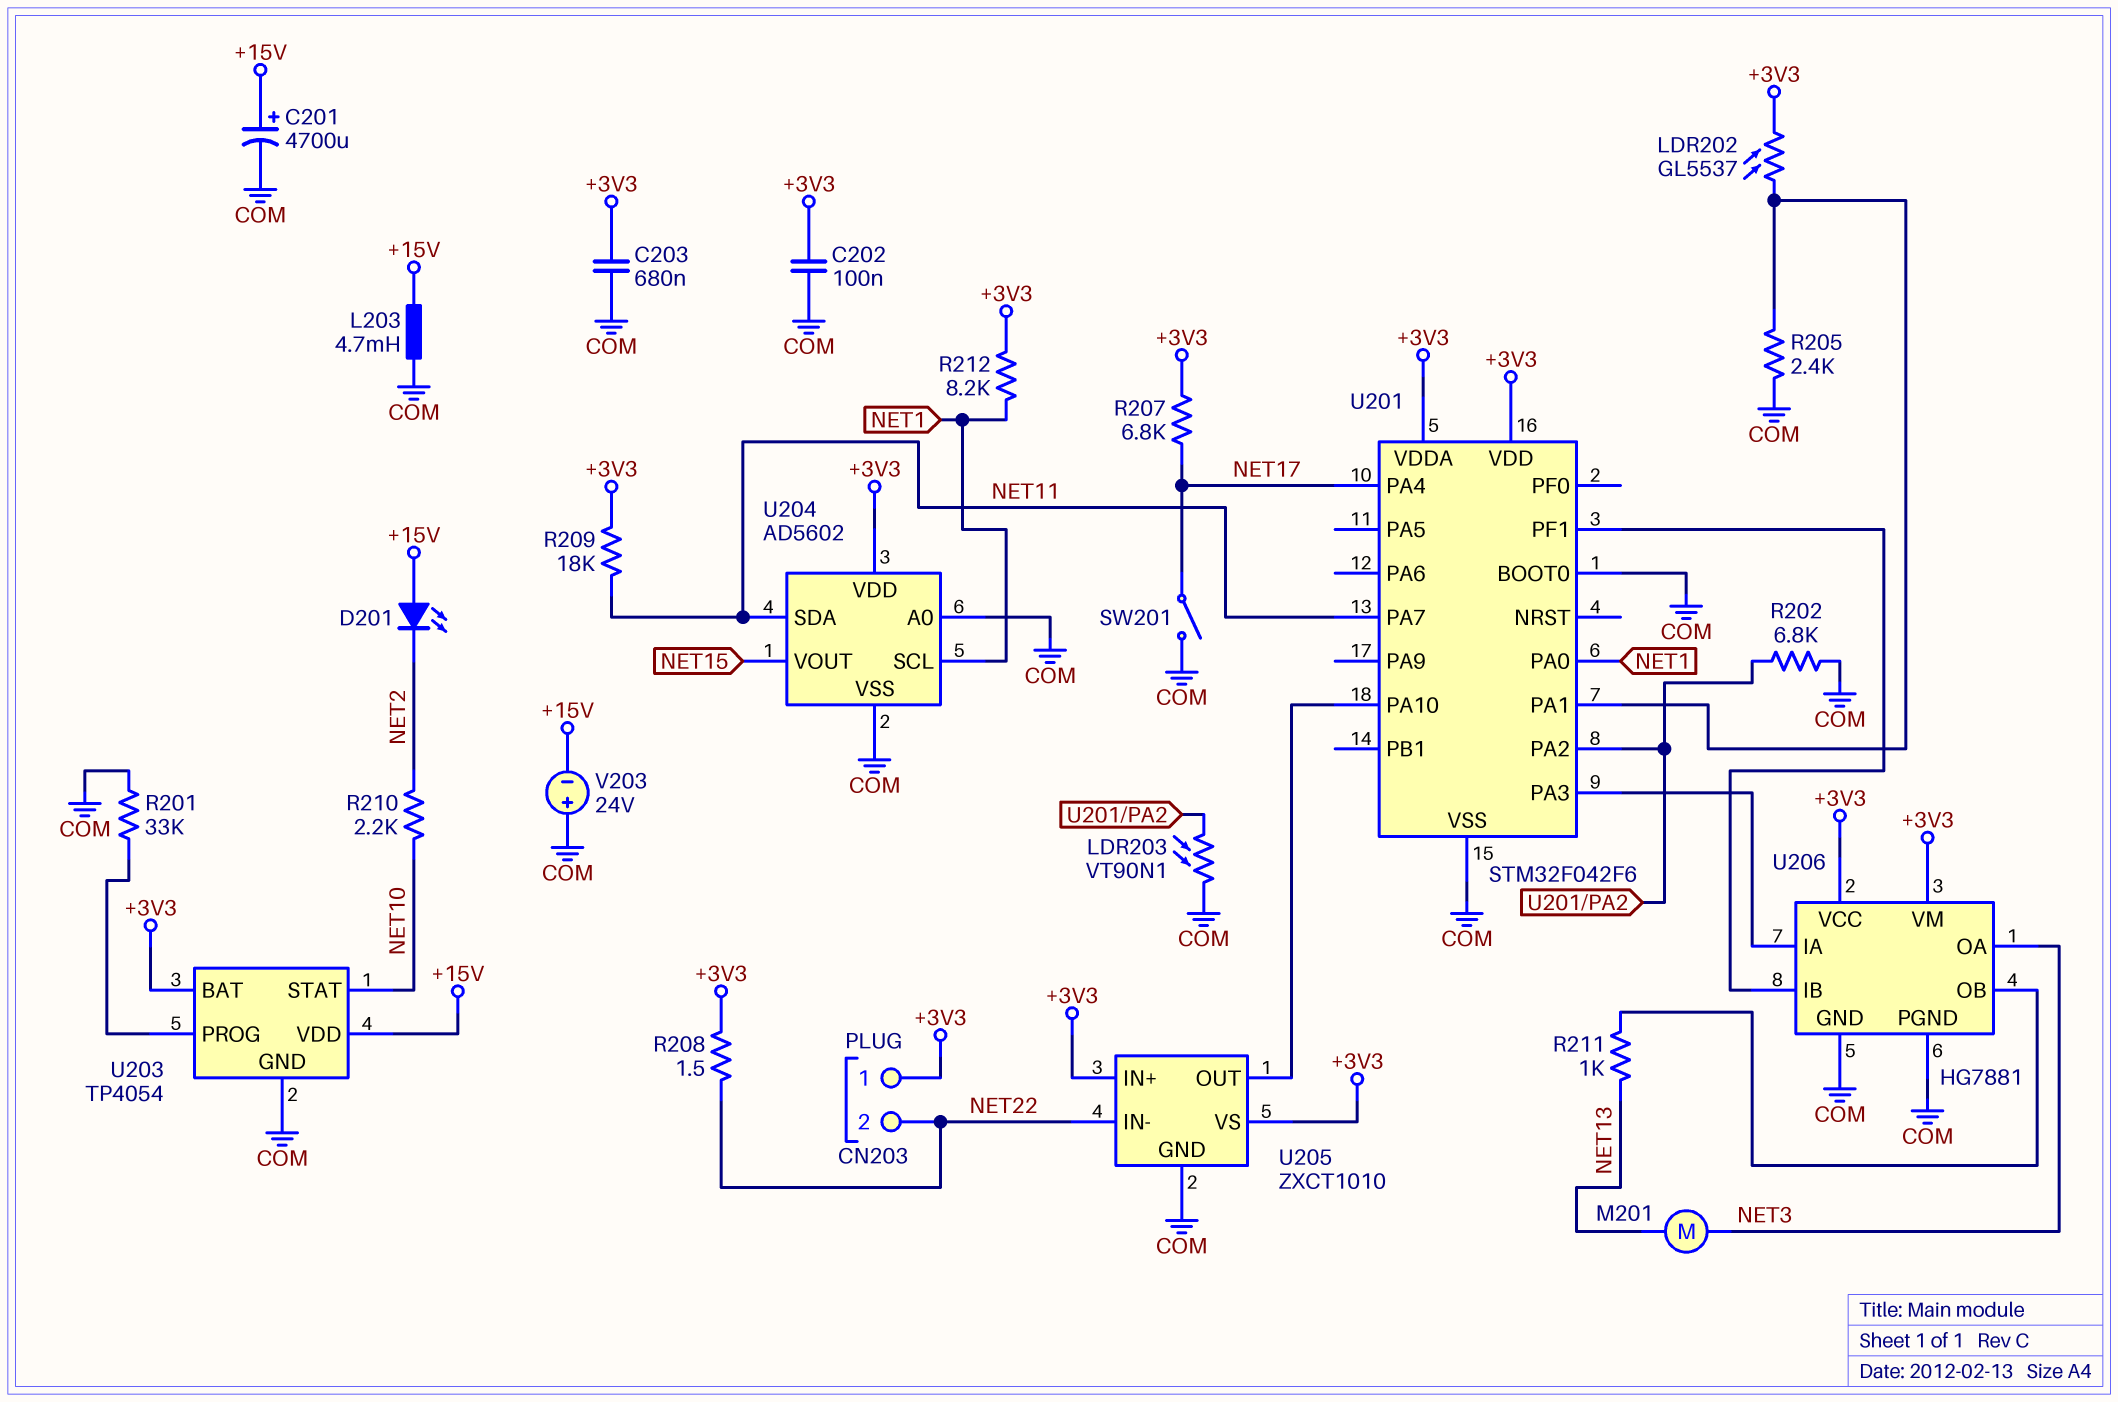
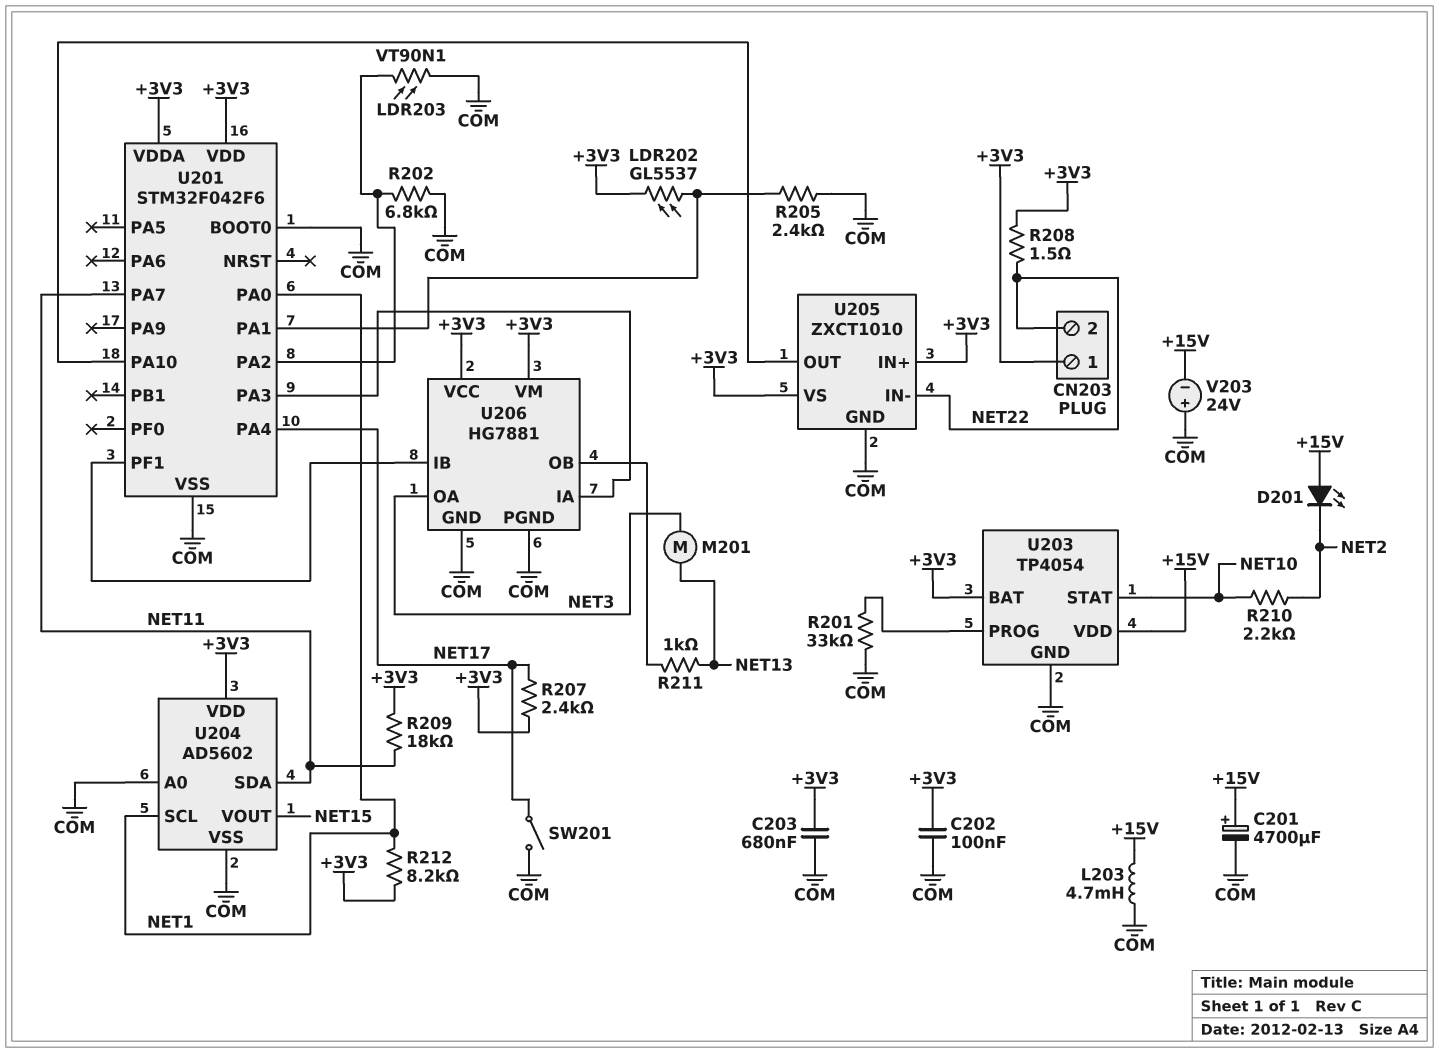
R207: 6.8k (+3V3, NET17) -> 2.4k (+3V3, NET17)

